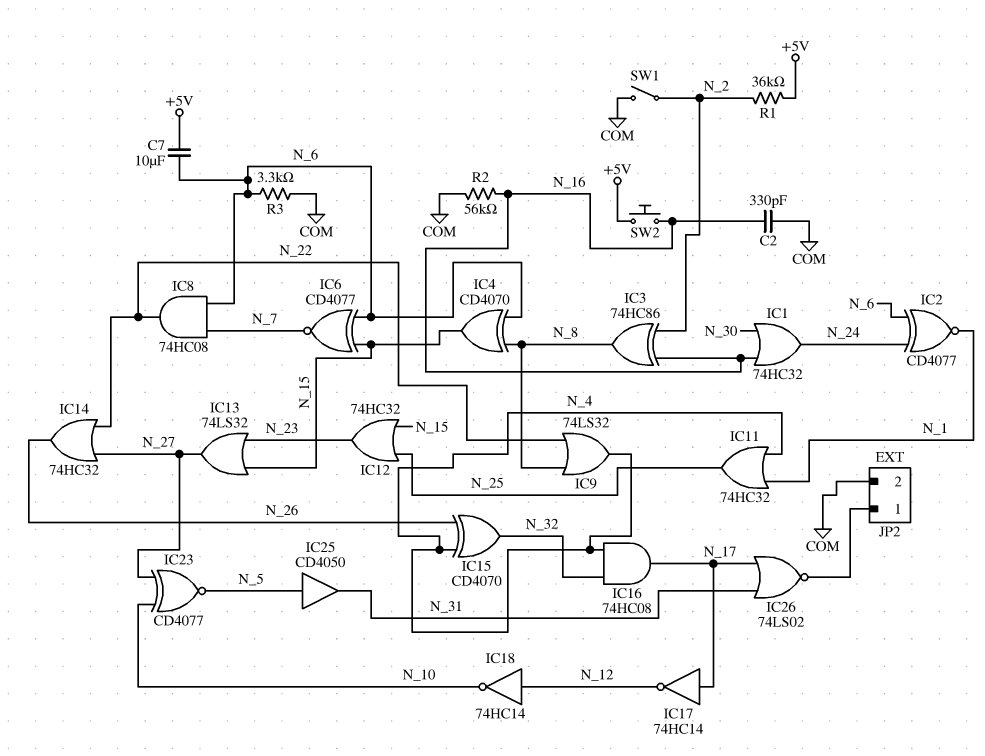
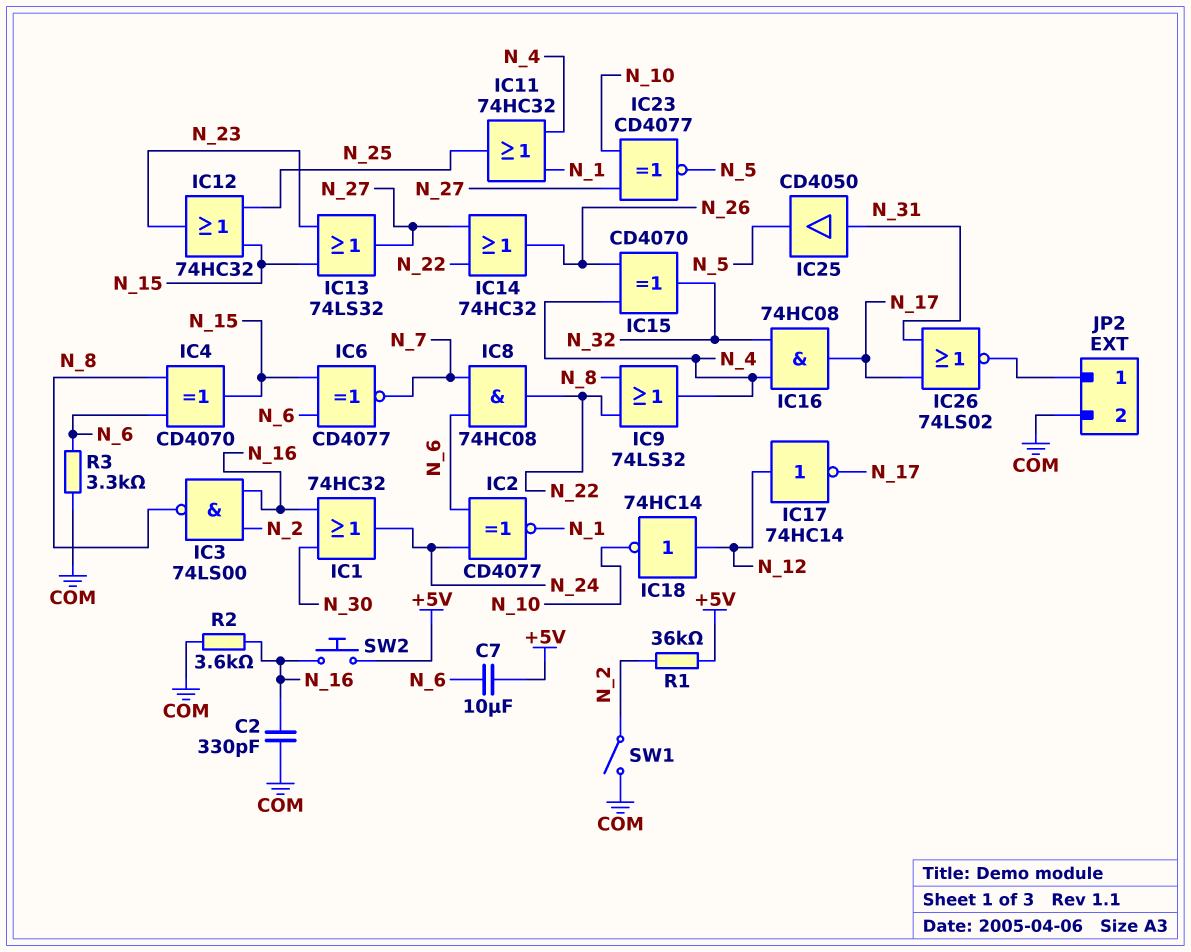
IC3: XOR 74HC86 (in N_2, in N_16, out N_8) -> NAND 74LS00 (in N_2, in N_16, out N_8)
IC17: NOT 74HC14 (in N_17, out N_12) -> NOT 74HC14 (in N_12, out N_17)
IC25: buffer CD4050 (in N_5, out N_31) -> buffer CD4050 (in N_31, out N_5)
R2: 56k (COM, N_16) -> 3.6k (COM, N_16)

